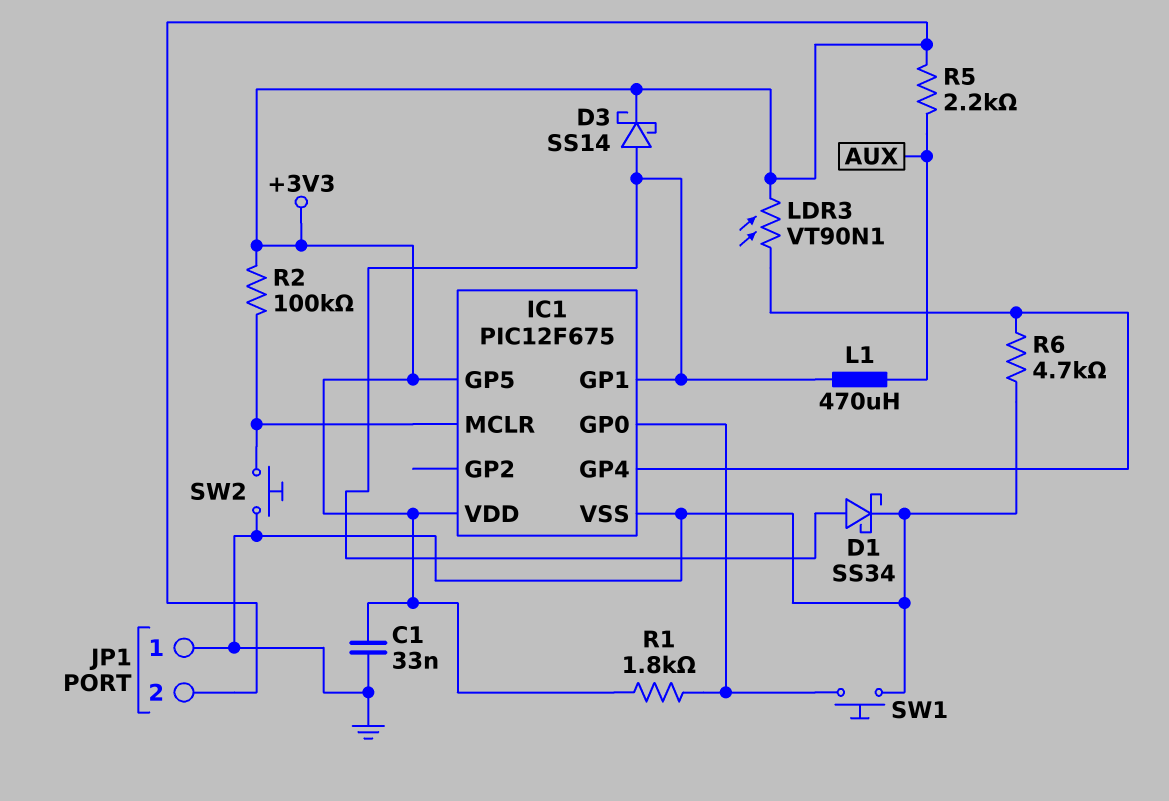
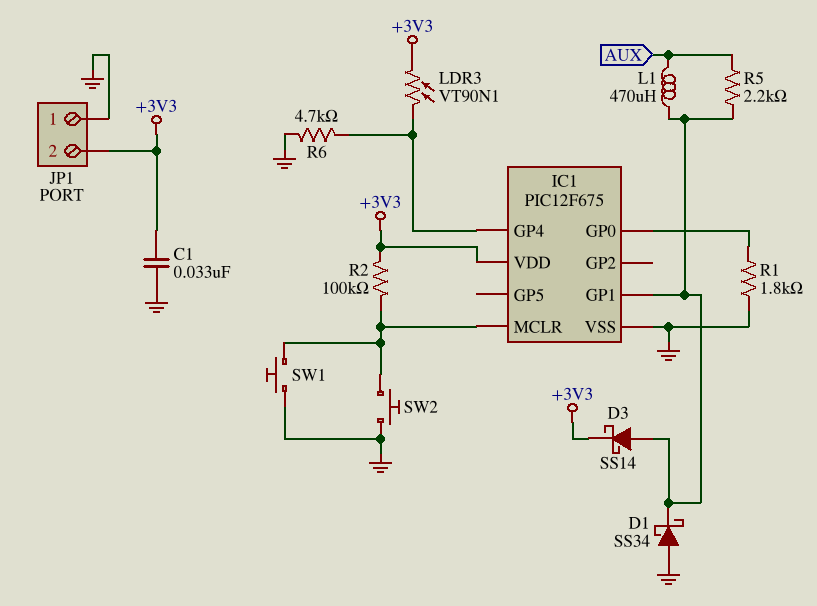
D1: schottky SS34 (A IC1/GP1, K GND) -> schottky SS34 (A GND, K IC1/GP1)
IC1 pin GP5: +3V3 -> none
R1: 1.8k (+3V3, IC1/GP0) -> 1.8k (GND, IC1/GP0)
R5: 2.2k (+3V3, AUX) -> 2.2k (AUX, IC1/GP1)
SW1: button (GND, IC1/GP0) -> button (GND, IC1/MCLR)

